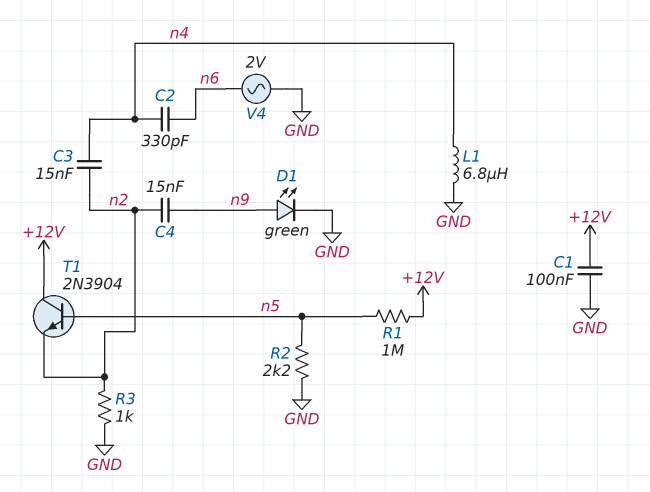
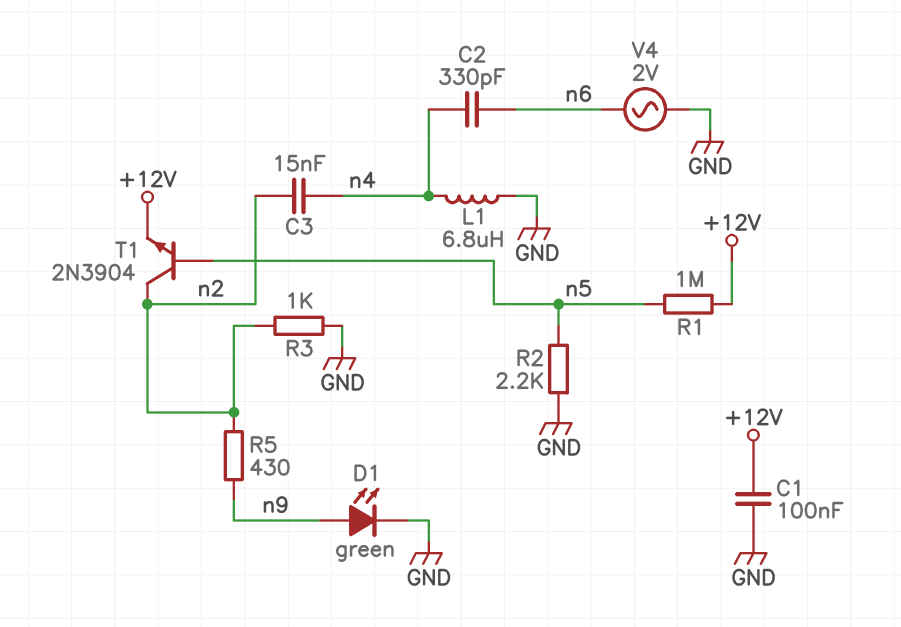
C4: 15nF (n2, n9) -> none
R5: none -> 430 (n2, n9)
T1: NPN 2N3904 (B n5, C +12V, E n2) -> NPN 2N3904 (B n5, C n2, E +12V)

